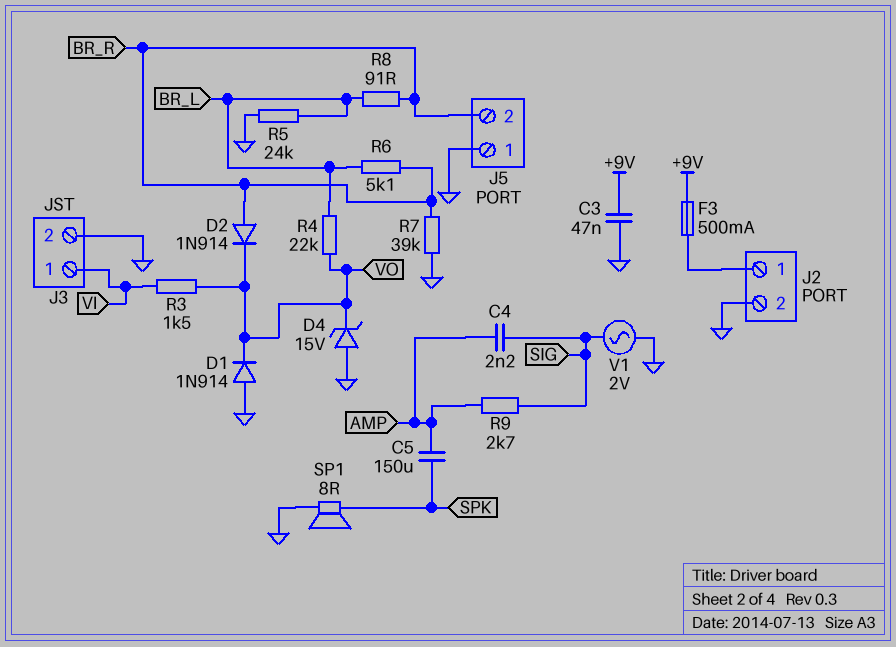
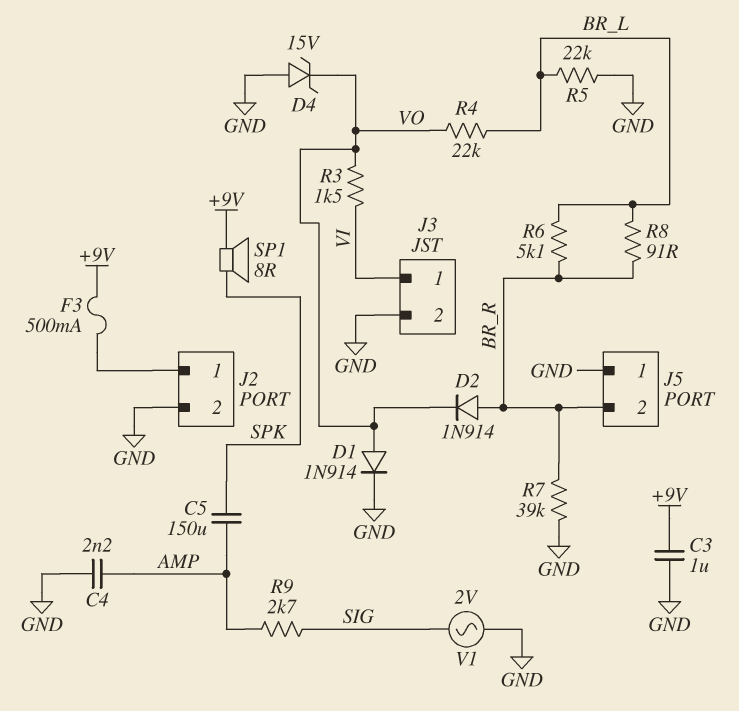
C3: 47nF (+9V, GND) -> 1uF (+9V, GND)
C4: 2.2nF (AMP, SIG) -> 2.2nF (AMP, GND)
D1: diode 1N914 (A GND, K VO) -> diode 1N914 (A VO, K GND)
R5: 24k (BR_L, GND) -> 22k (BR_L, GND)
SP1: speaker 8R (GND, SPK) -> speaker 8R (+9V, SPK)

